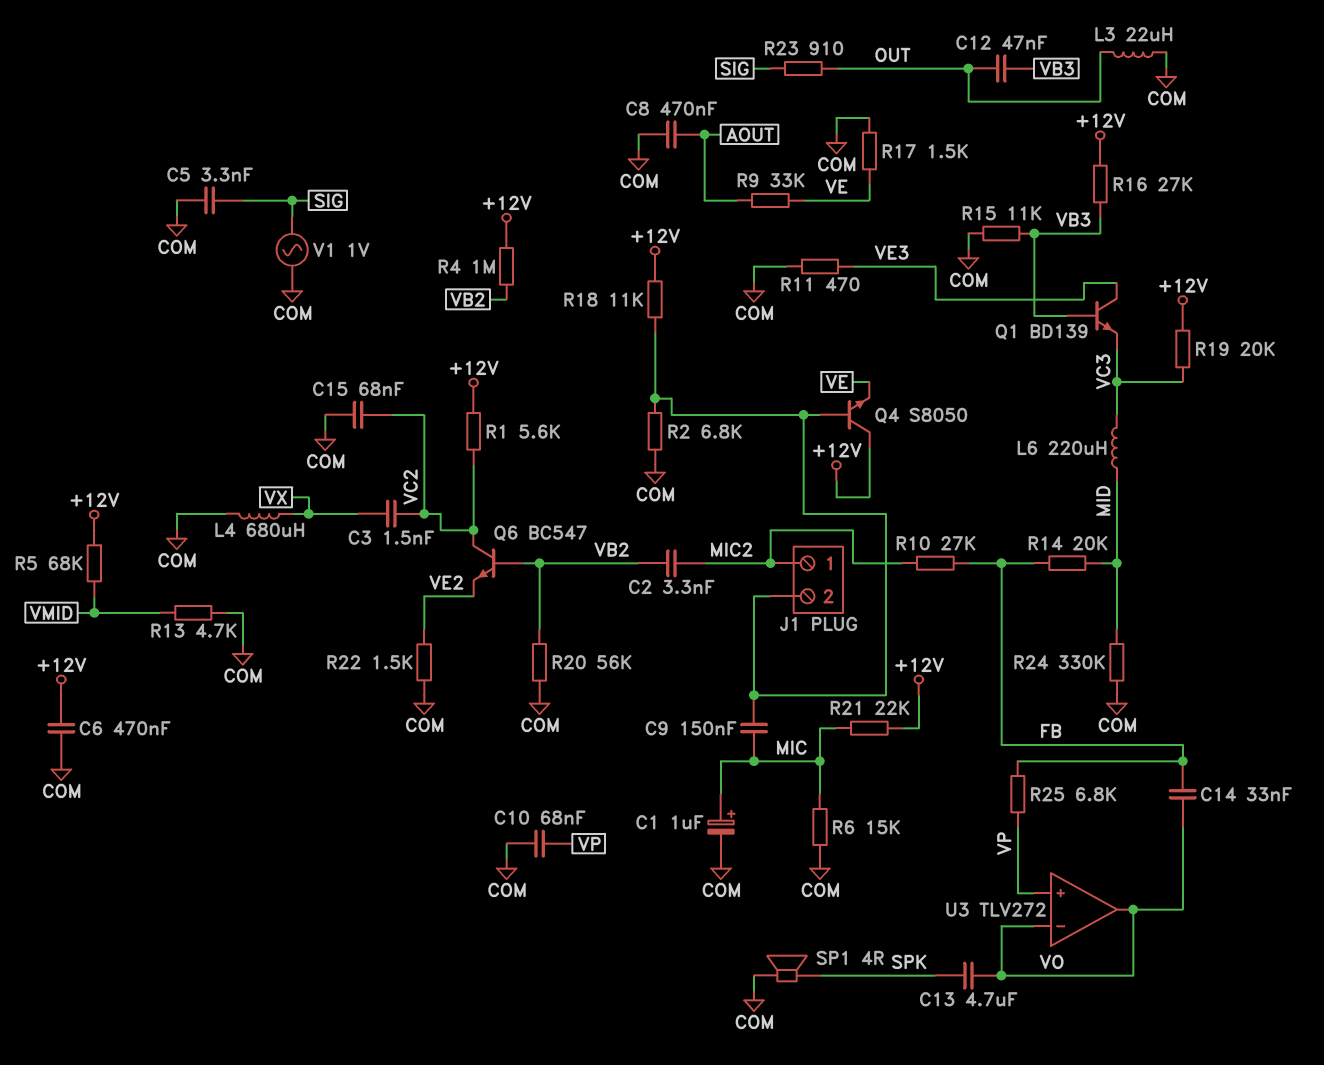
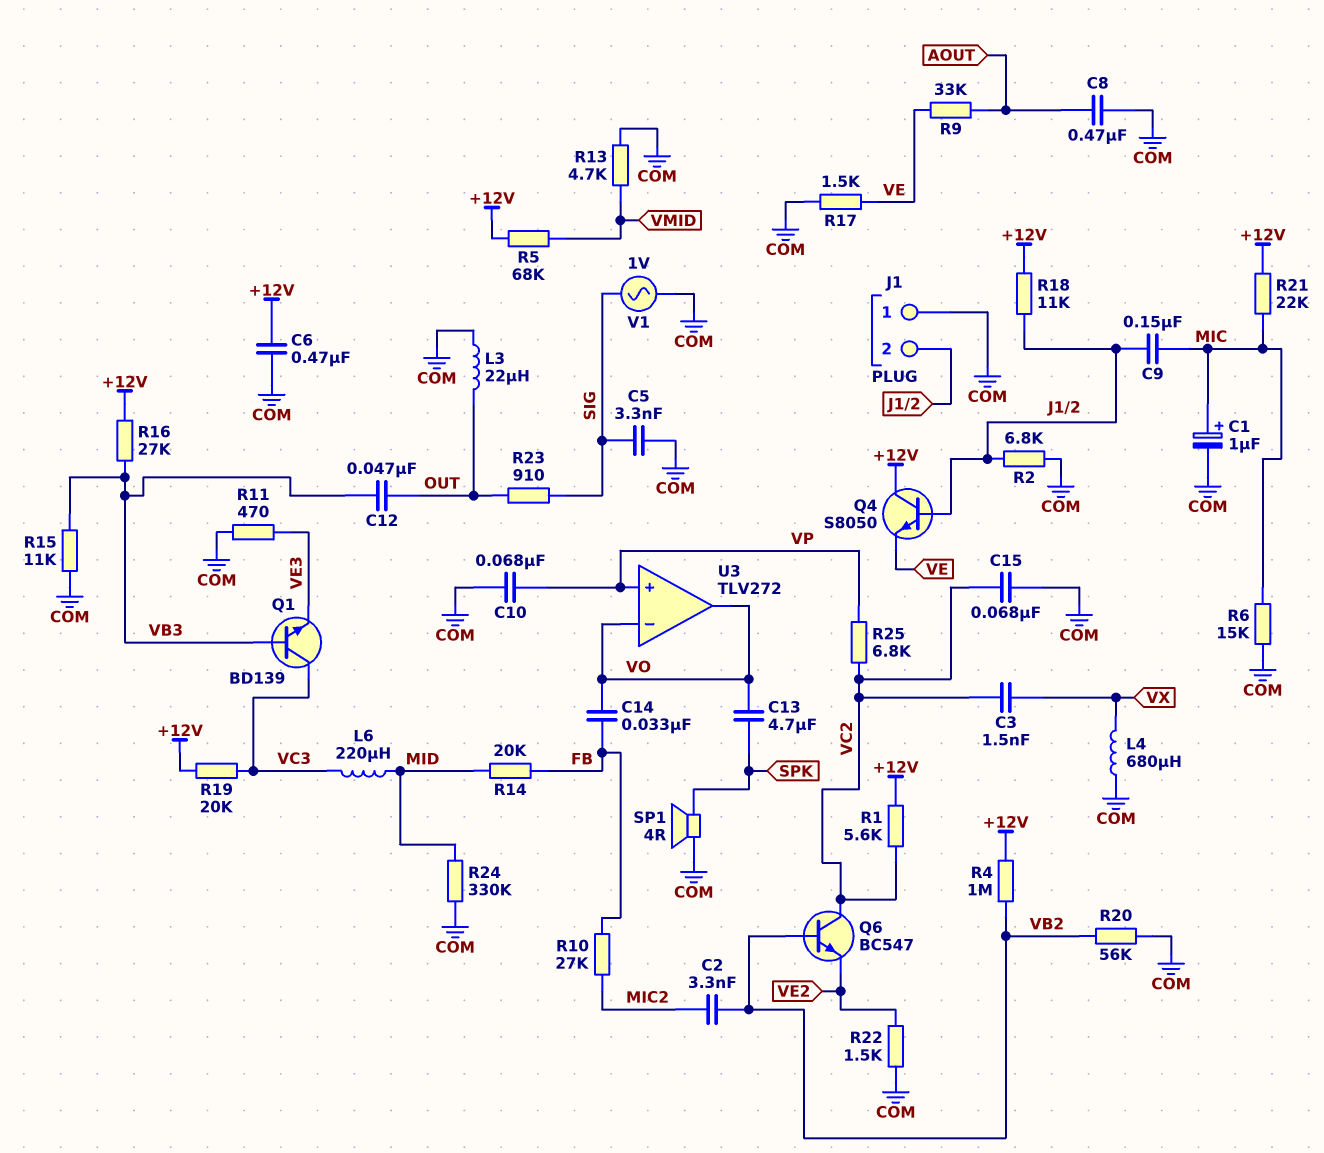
J1 pin 1: MIC2 -> COM
Q1: NPN BD139 (B VB3, C VE3, E VC3) -> NPN BD139 (B VB3, C VC3, E VE3)
R25: 6.8k (FB, VP) -> 6.8k (VC2, VP)

